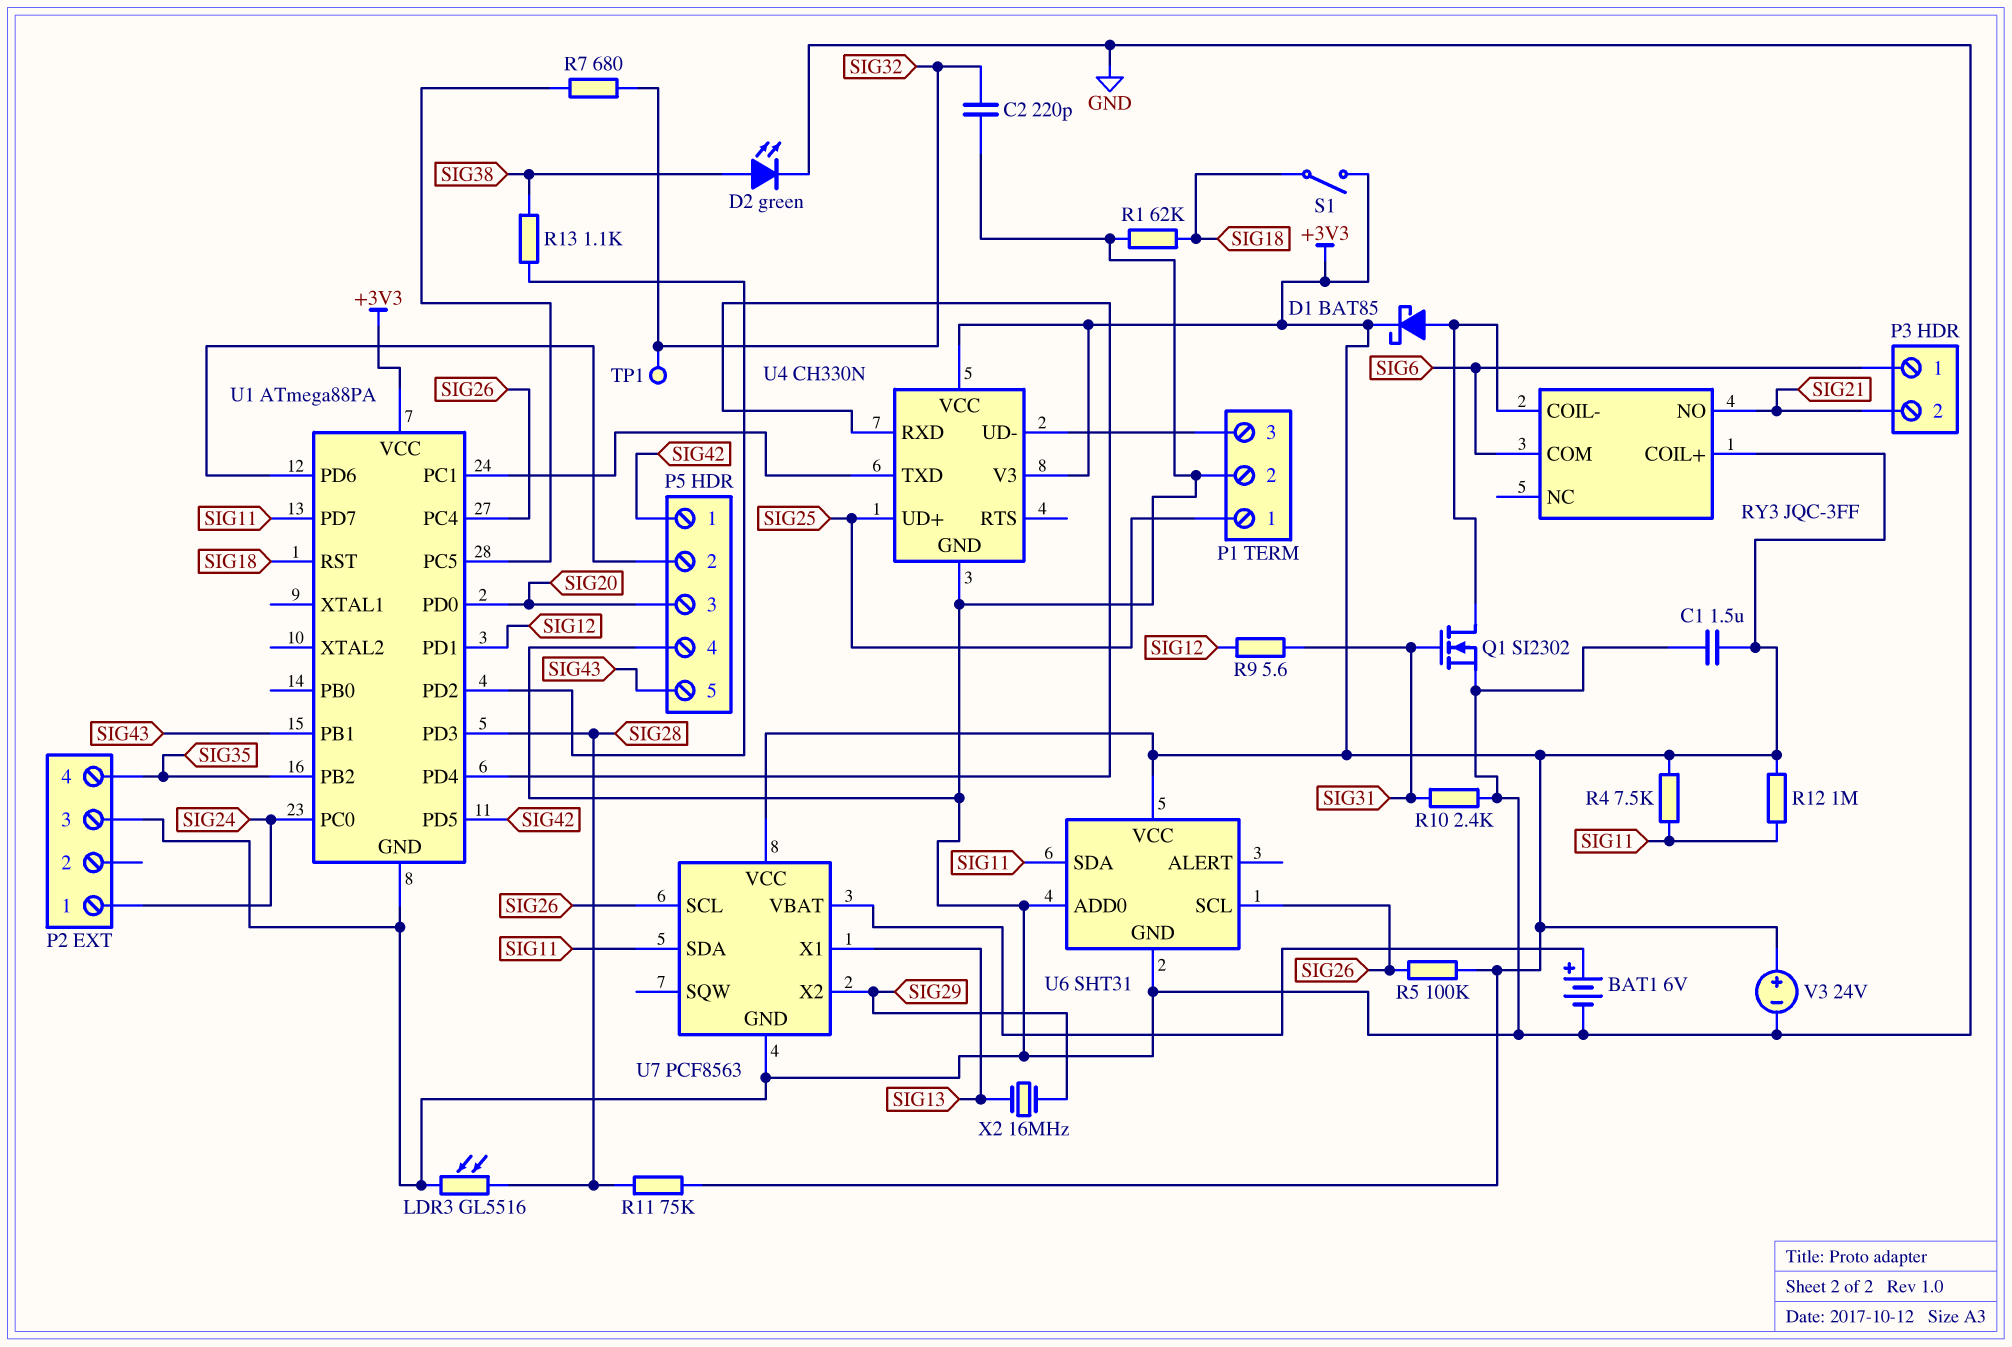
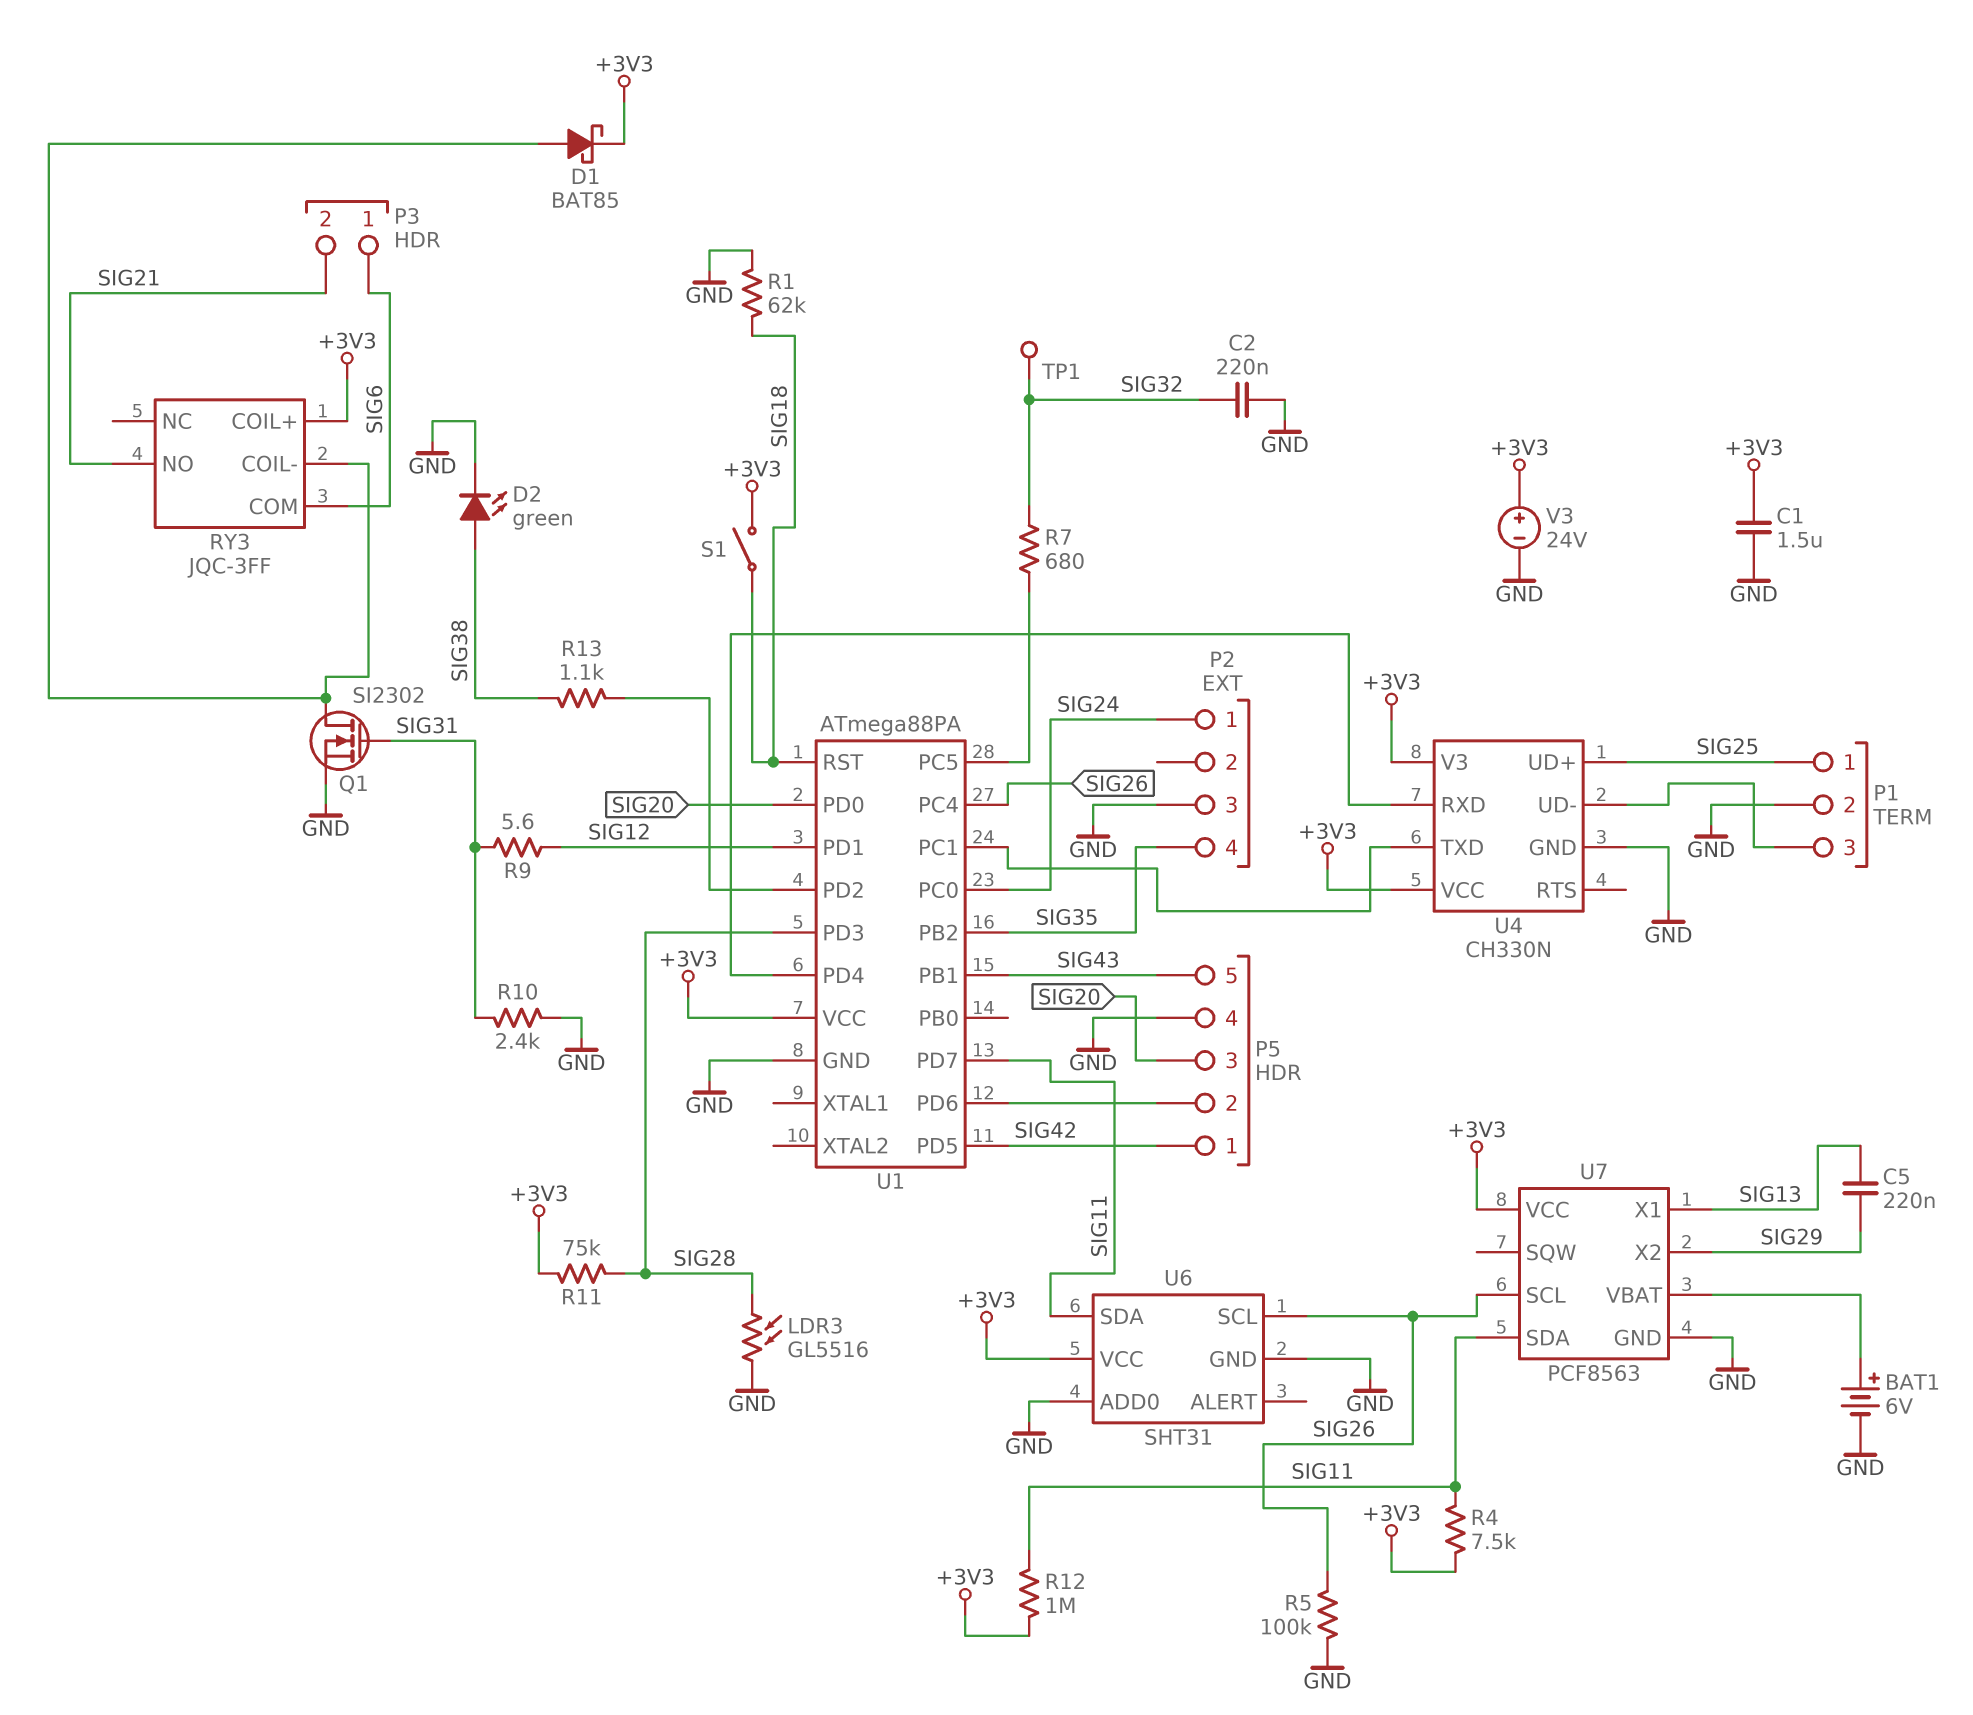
C2: 220pF (GND, SIG32) -> 220nF (GND, SIG32)
C5: none -> 220nF (SIG13, SIG29)
R5: 100k (+3V3, SIG26) -> 100k (GND, SIG26)
X2: 16MHz (SIG13, SIG29) -> none

